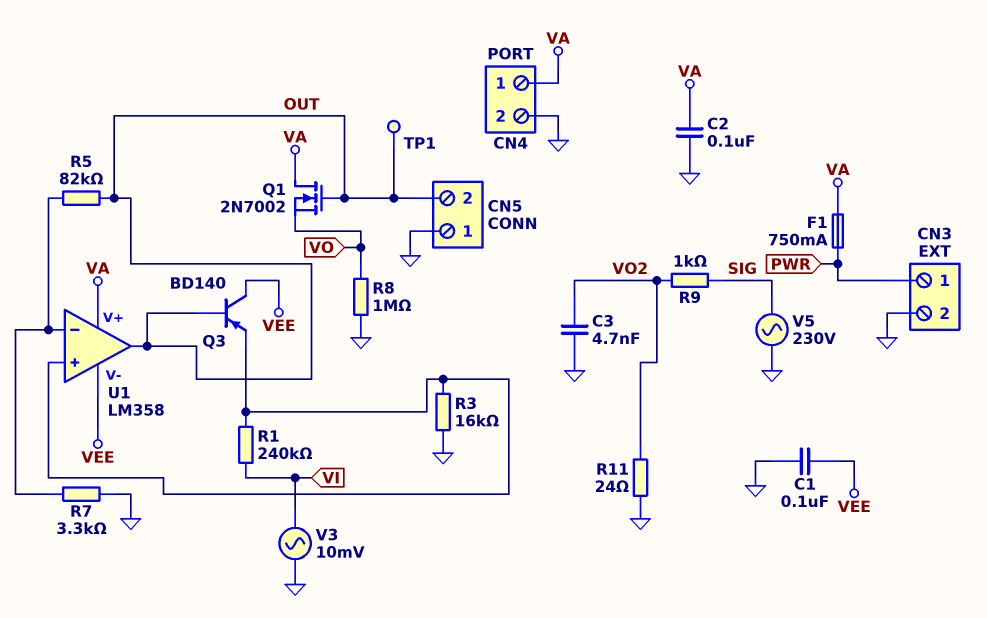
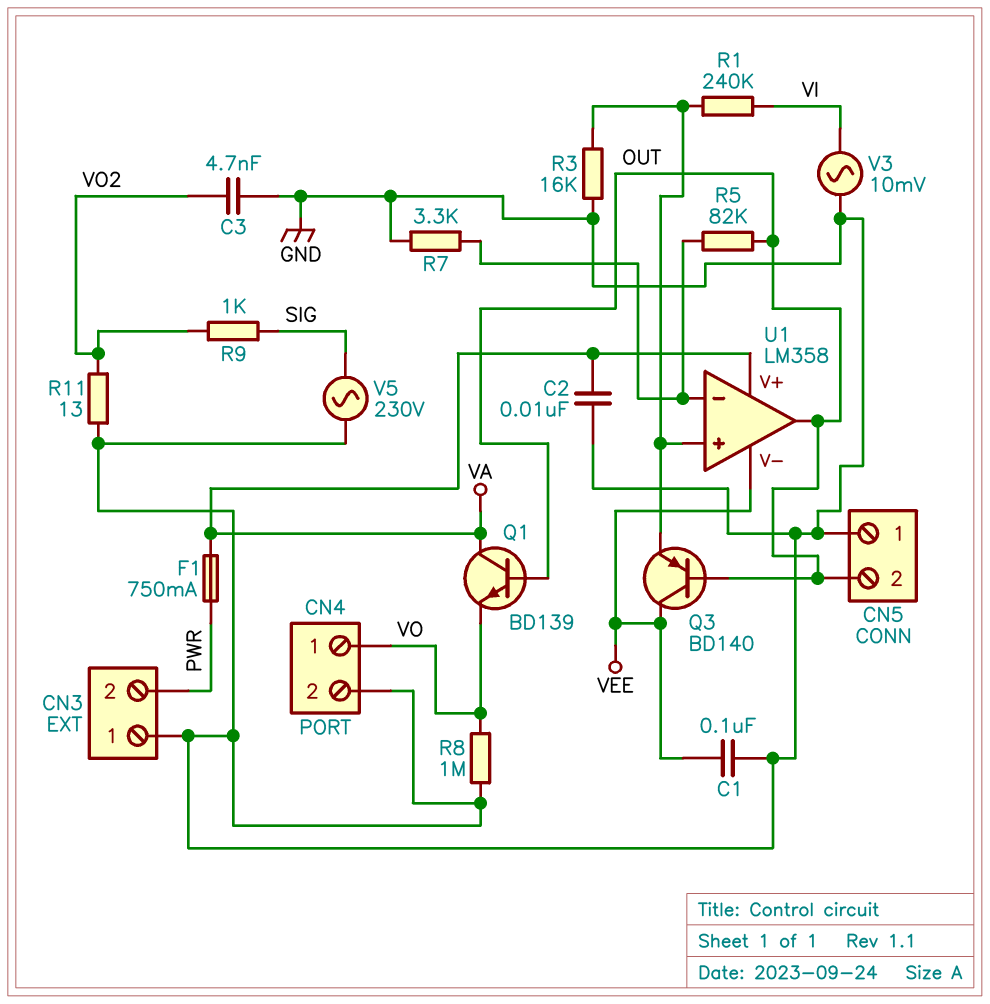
C2: 100nF (GND, VA) -> 10nF (GND, VA)
CN3 pin 1: PWR -> GND
CN3 pin 2: GND -> PWR
CN4 pin 1: VA -> VO
Q1: NMOS 2N7002 (G OUT, D VA, S VO) -> NPN BD139 (B OUT, C VA, E VO)
R11: 24 (GND, VO2) -> 13 (GND, VO2)
TP1: test point (OUT) -> none

